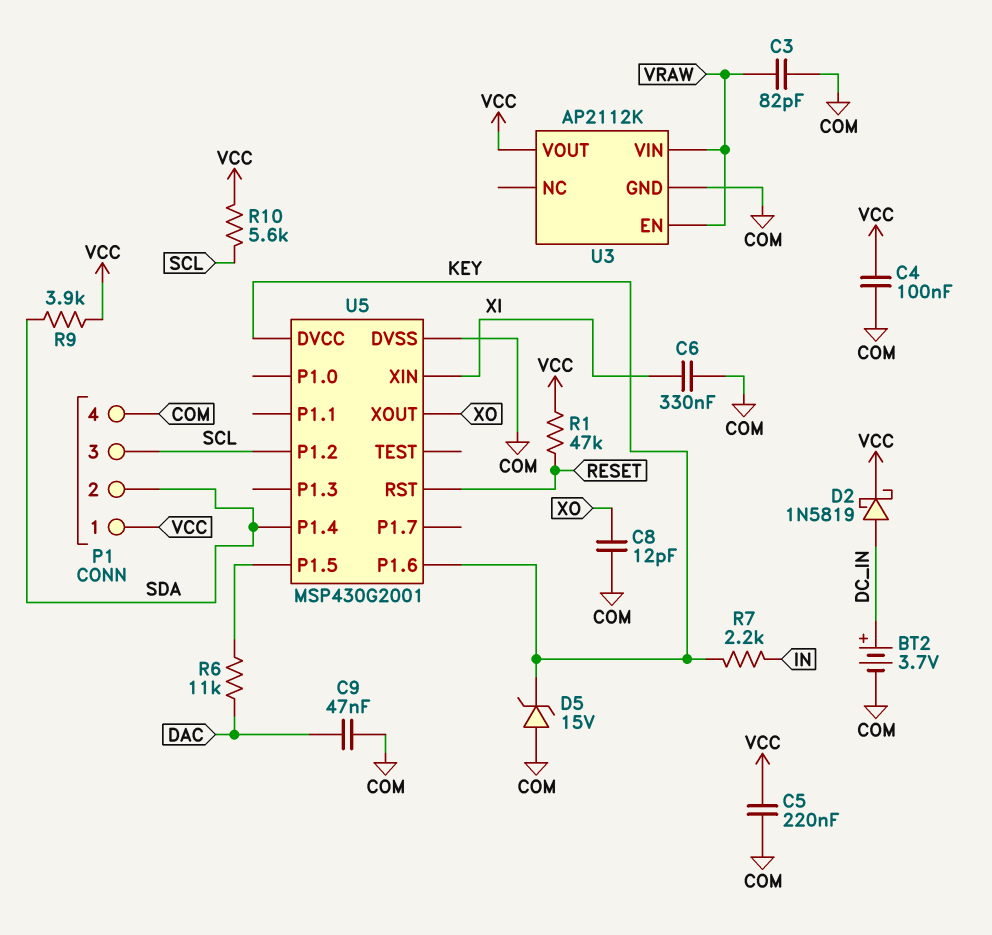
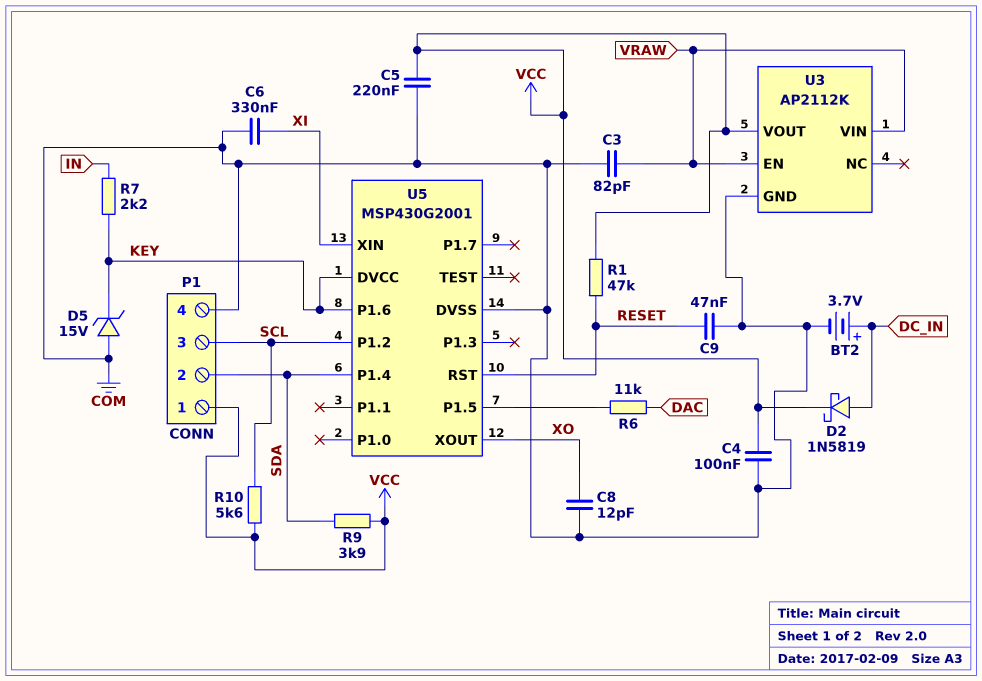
C9: 47nF (COM, DAC) -> 47nF (COM, RESET)

